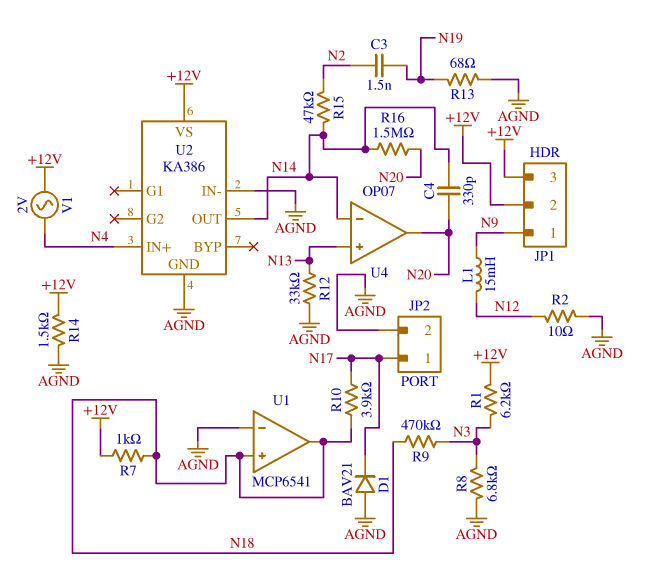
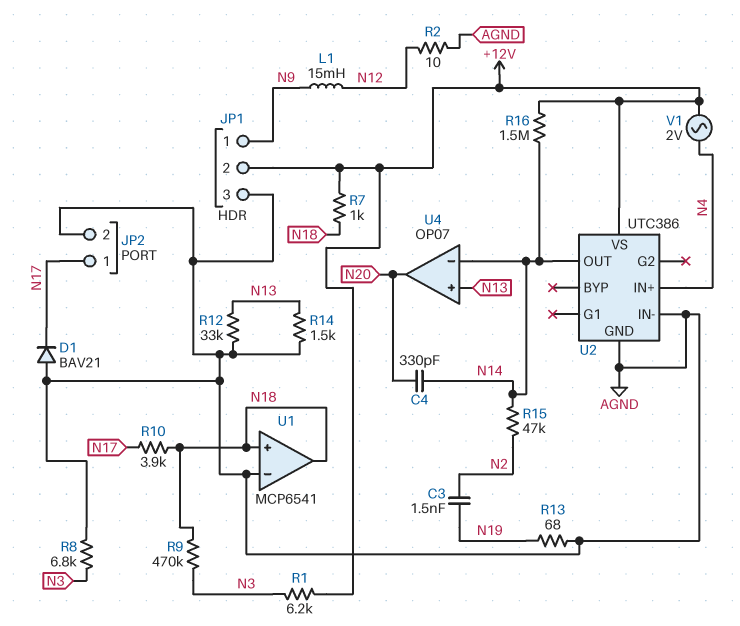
JP1 pin 3: +12V -> AGND
R14: 1.5k (+12V, AGND) -> 1.5k (AGND, N13)
R16: 1.5M (N14, N20) -> 1.5M (+12V, N14)
U2: KA386 -> UTC386

